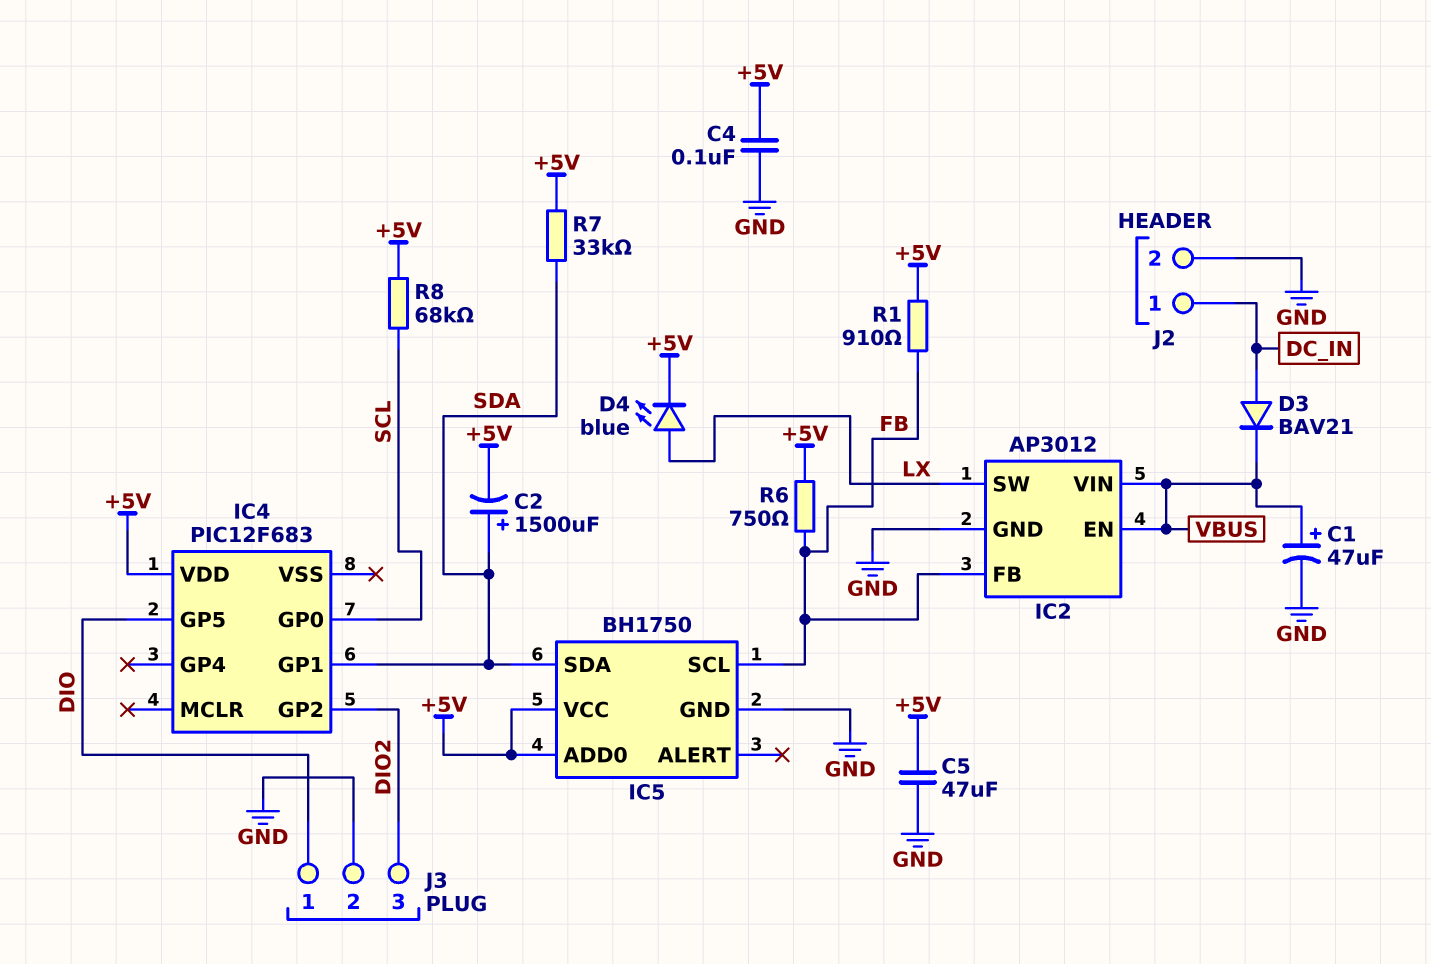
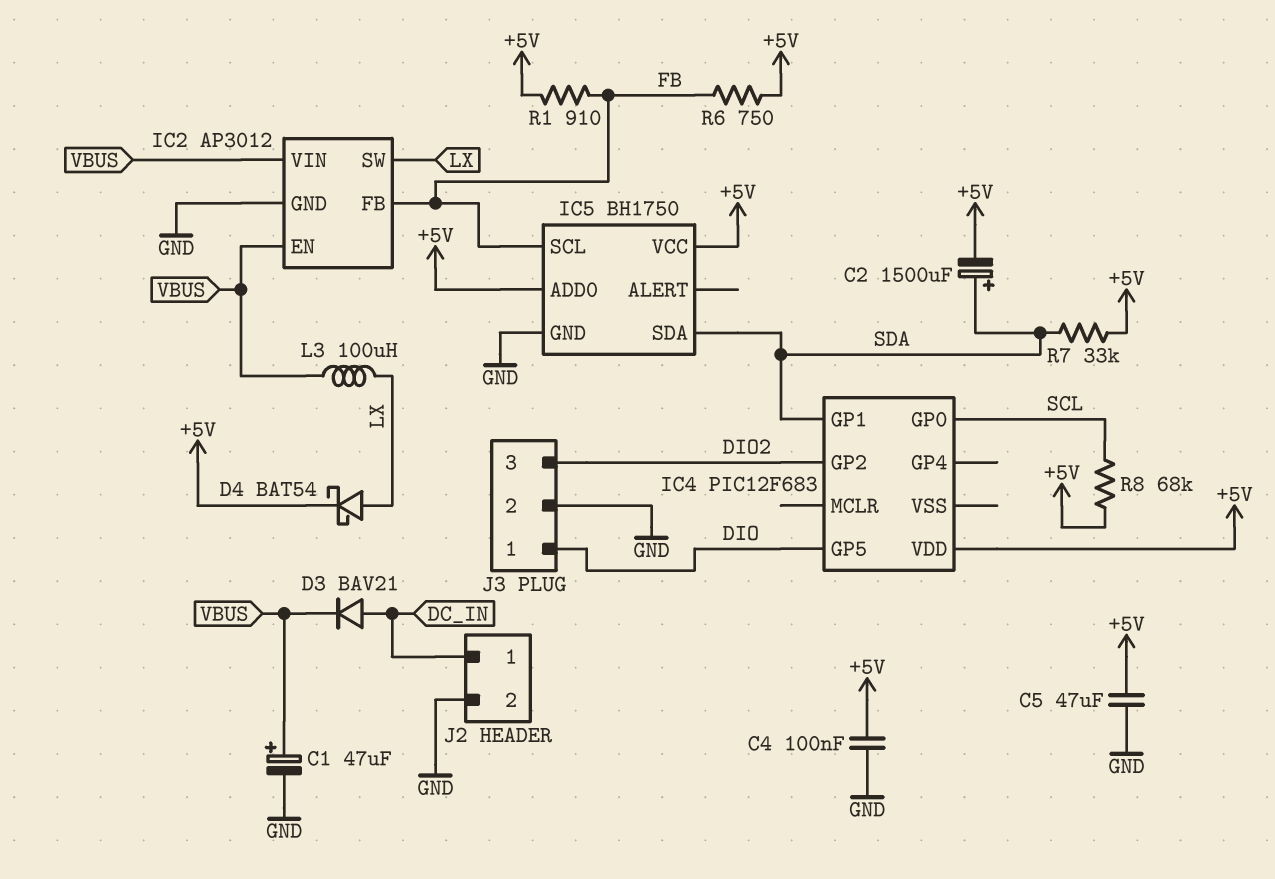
D4: LED blue (A LX, K +5V) -> schottky BAT54 (A LX, K +5V)
L3: none -> 100uH (LX, VBUS)

